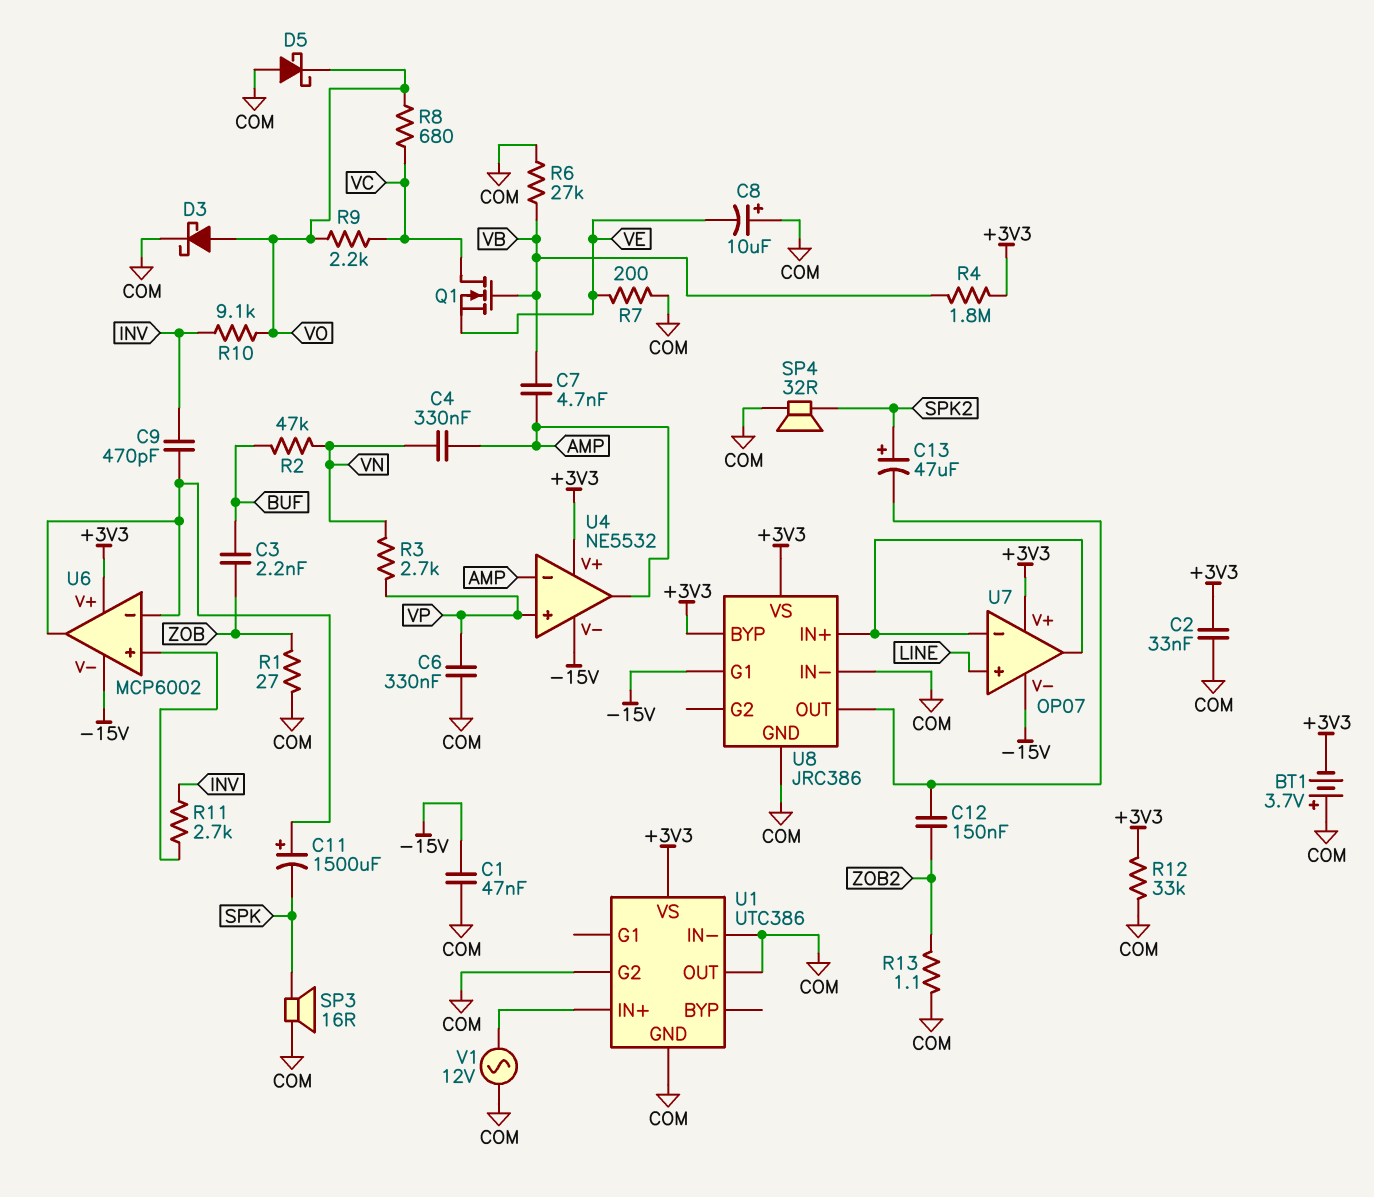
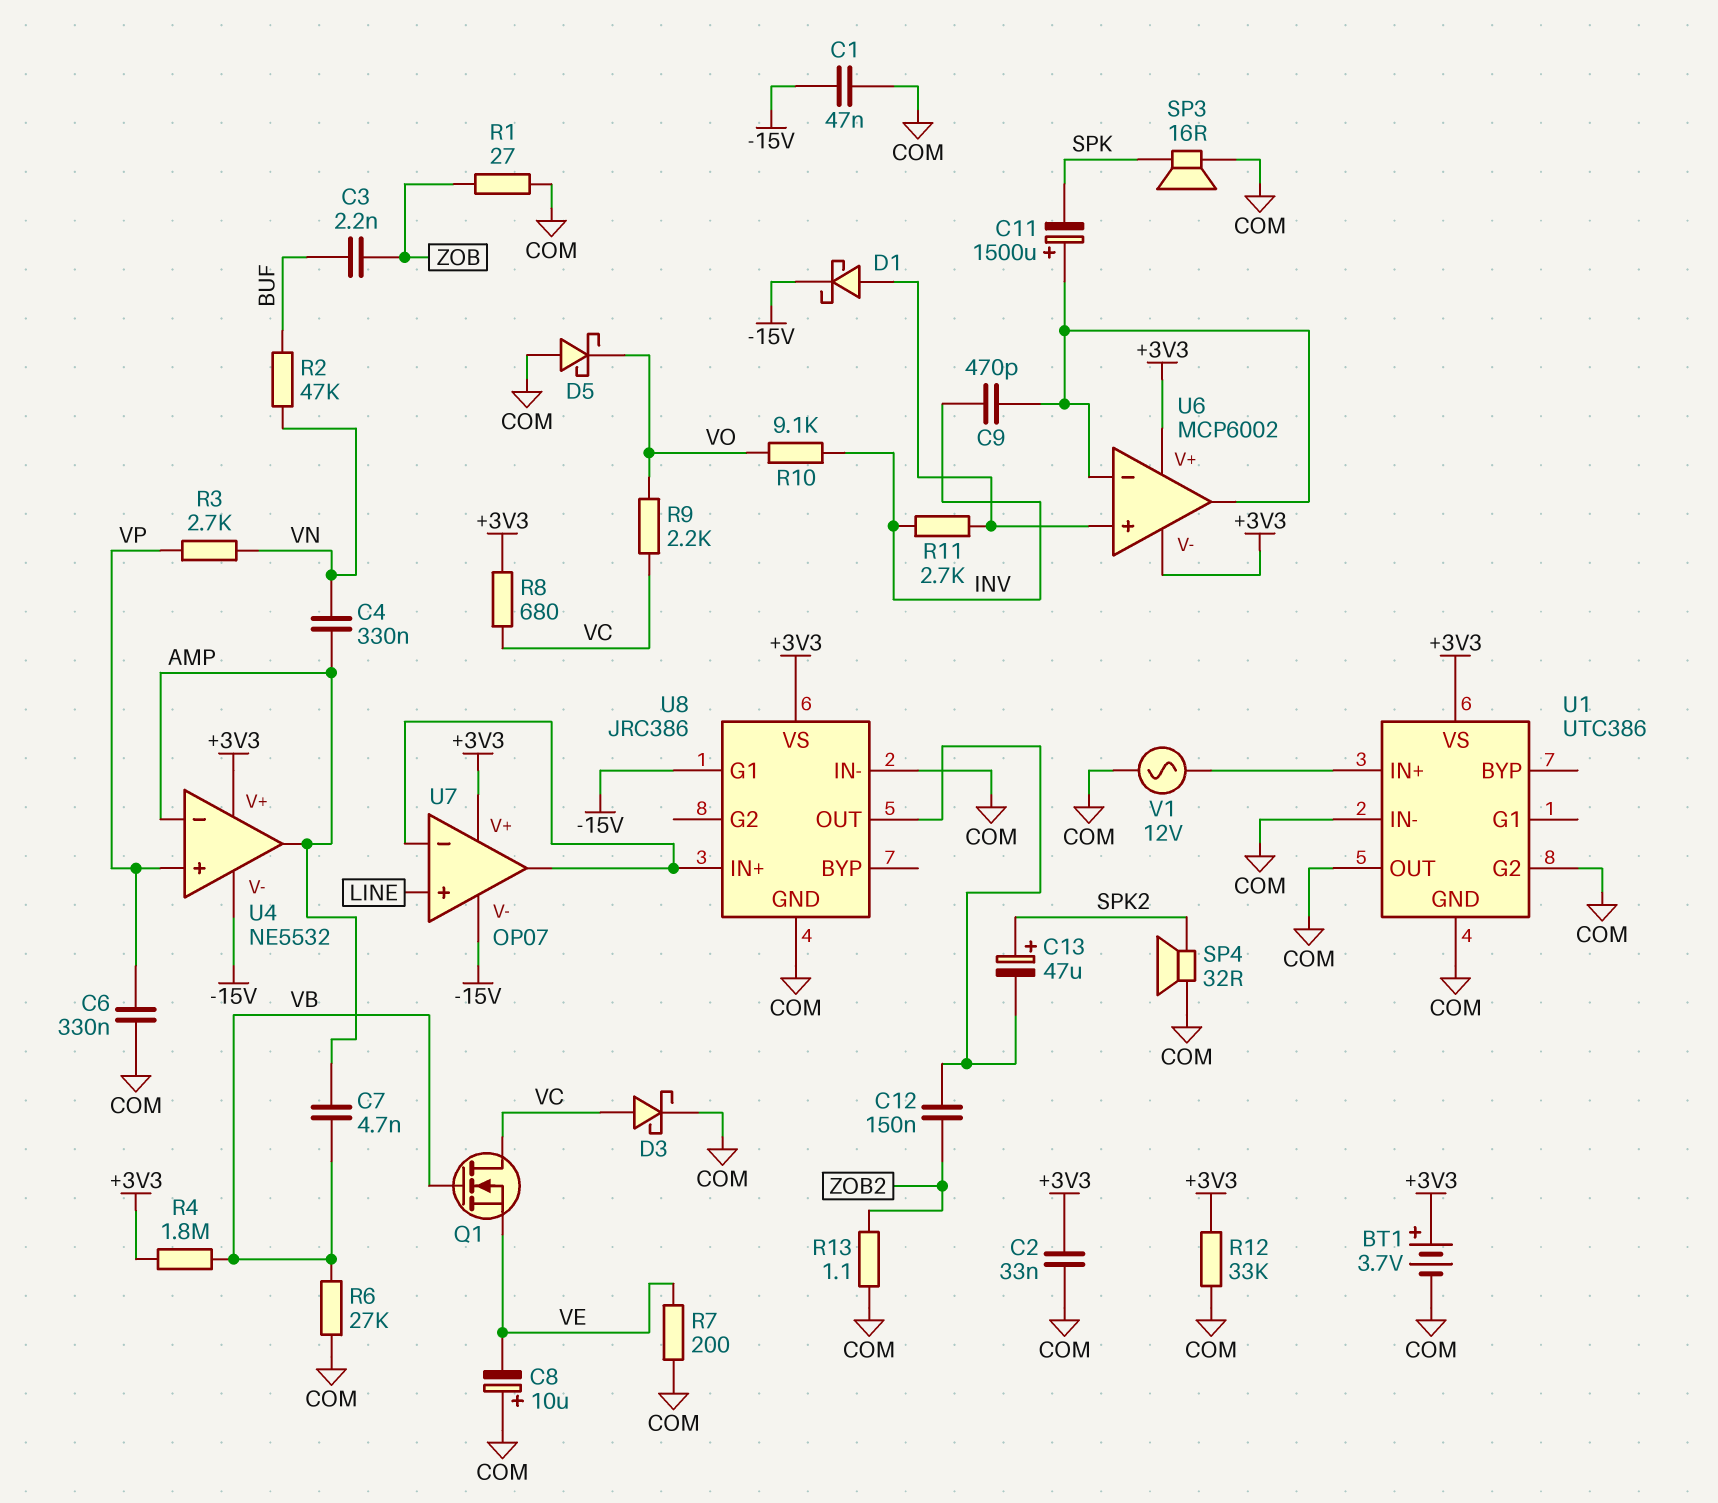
BT1: 3.7V (plus COM, minus +3V3) -> 3.7V (plus +3V3, minus COM)
D1: none -> schottky (A U6/in+, K -15V)
D3: schottky (A VO, K COM) -> schottky (A VC, K COM)
R8: 680 (VC, VO) -> 680 (+3V3, VC)
U6 pin V-: -15V -> +3V3
U8 pin BYP: +3V3 -> none

